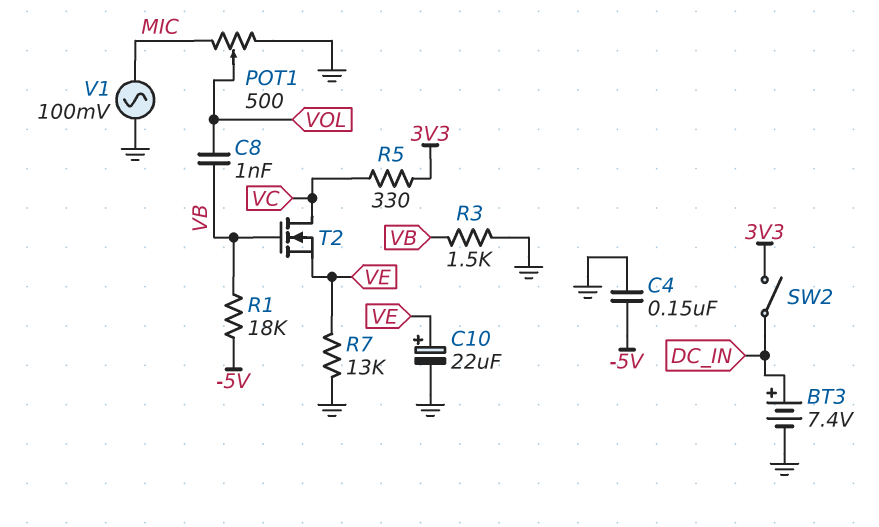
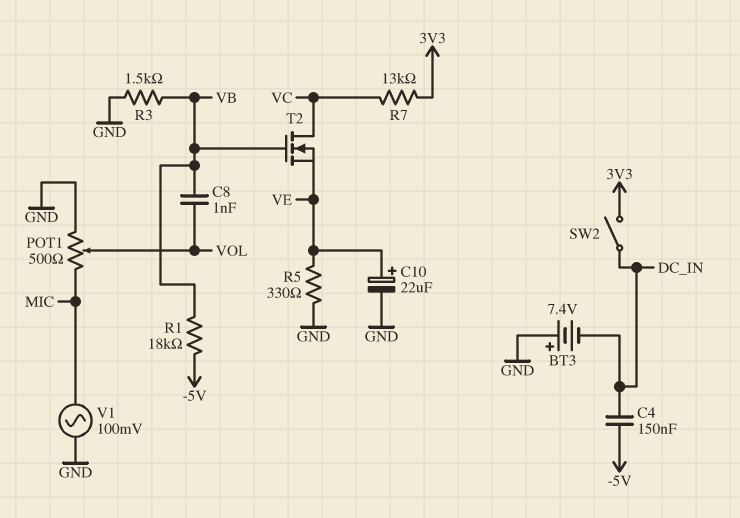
BT3: 7.4V (plus DC_IN, minus GND) -> 7.4V (plus GND, minus DC_IN)
C4: 150nF (-5V, GND) -> 150nF (-5V, DC_IN)
R5: 330 (3V3, VC) -> 330 (GND, VE)
R7: 13k (GND, VE) -> 13k (3V3, VC)

